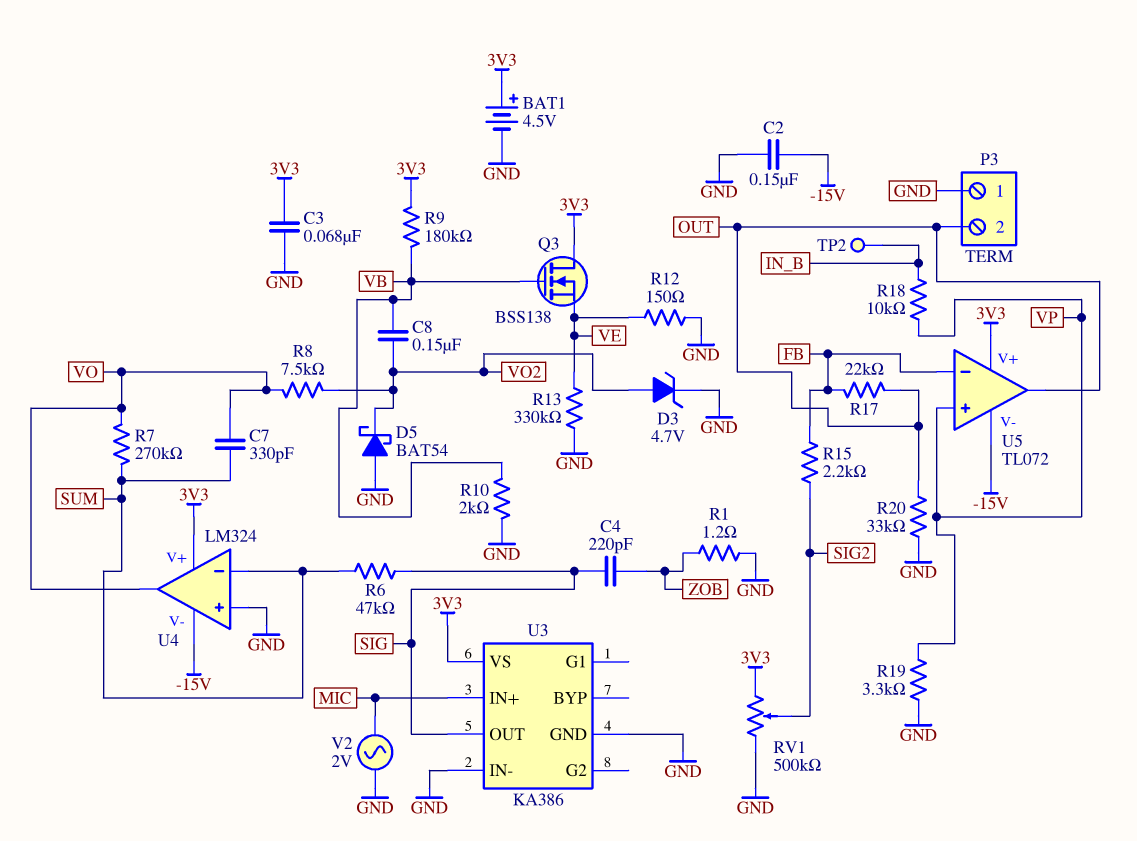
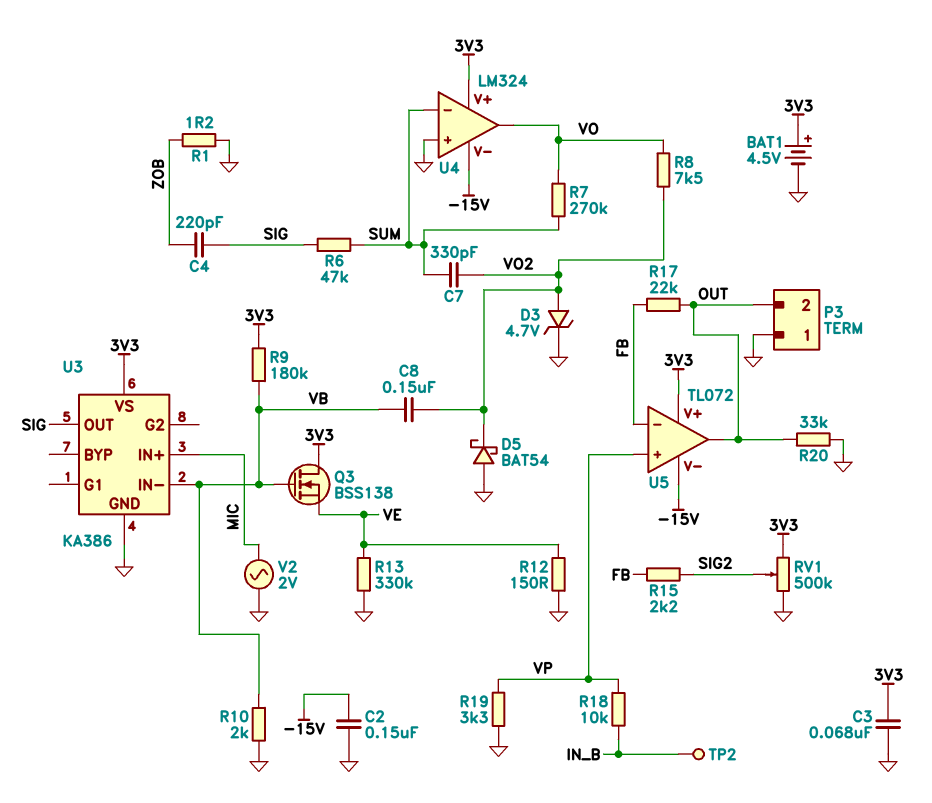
C7: 330pF (SUM, VO) -> 330pF (SUM, VO2)
U3 pin IN-: GND -> VB

